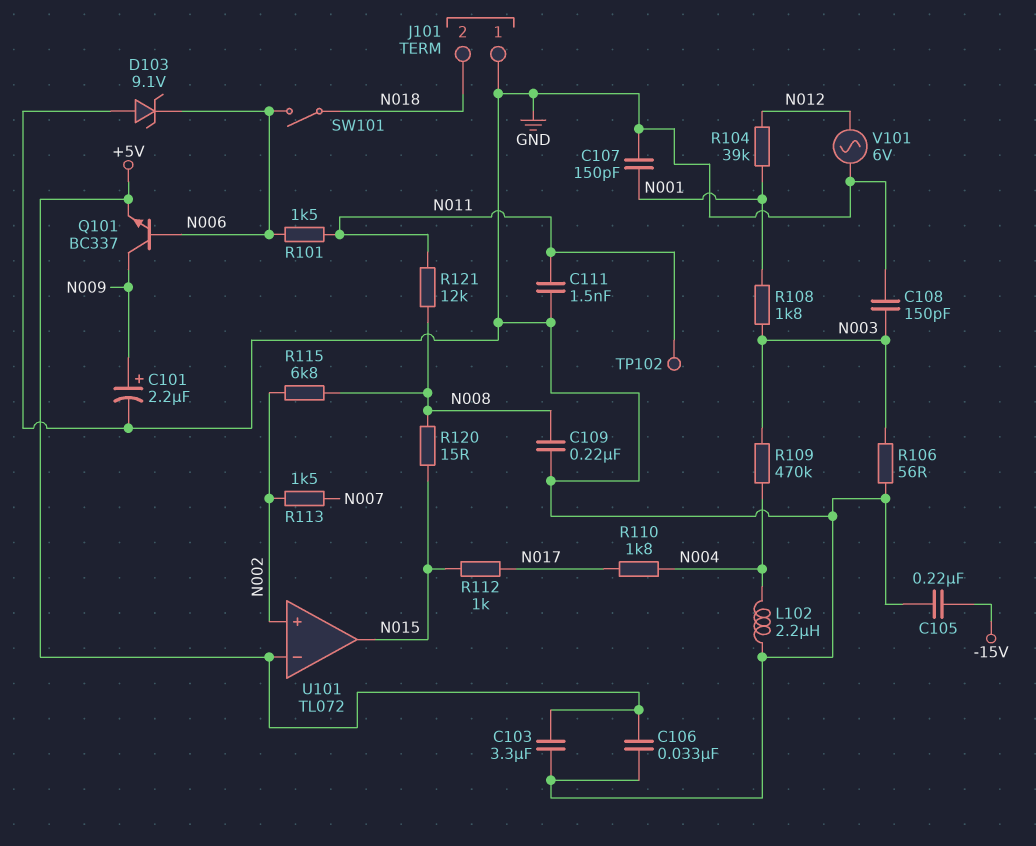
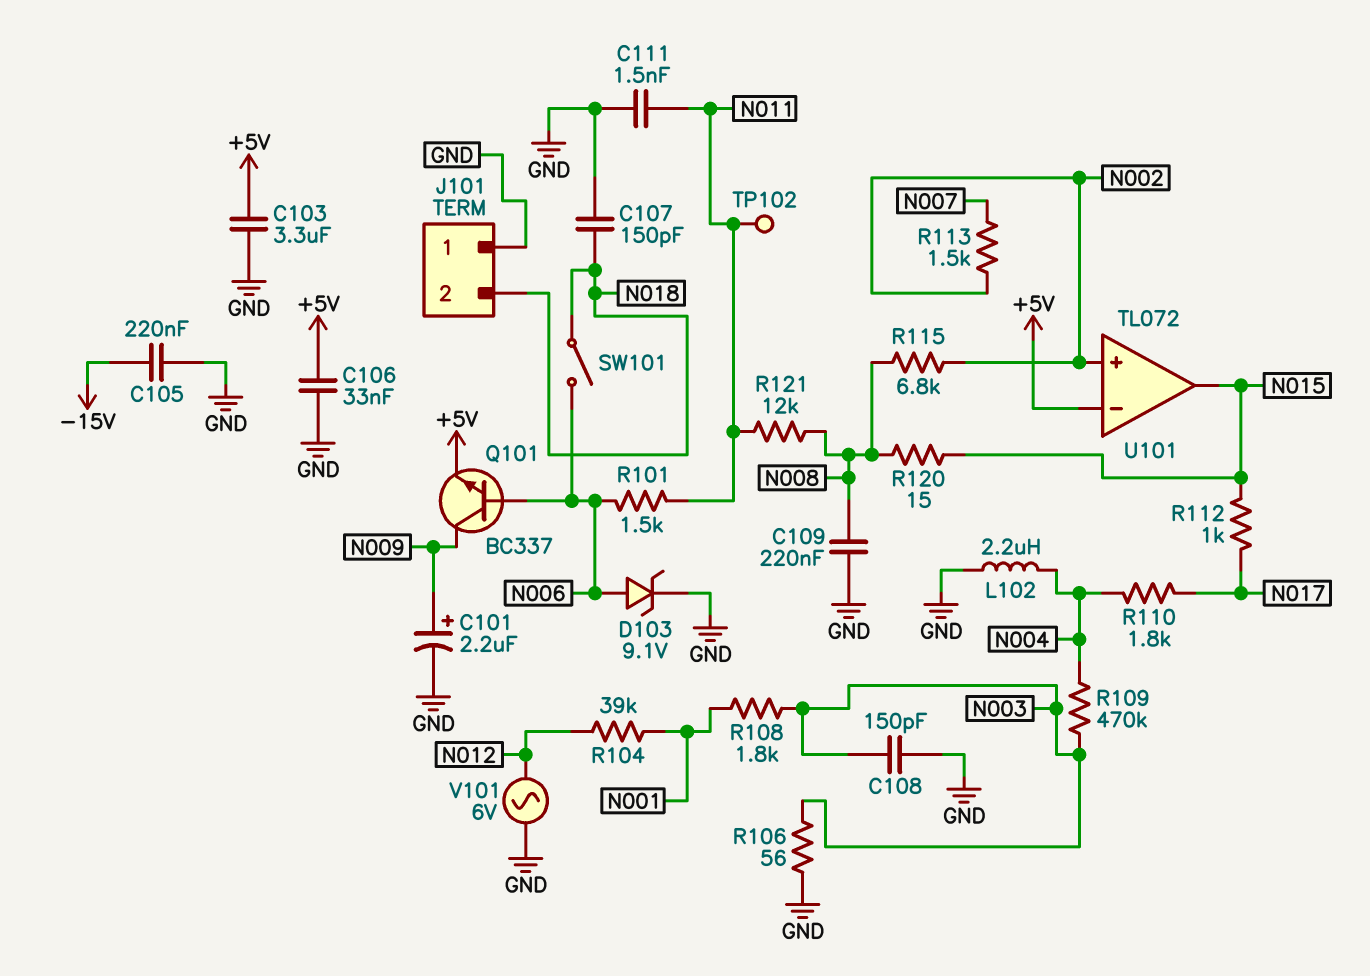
C107: 150pF (GND, N001) -> 150pF (GND, N018)
D103: zener 9.1V (A GND, K N006) -> zener 9.1V (A N006, K GND)

